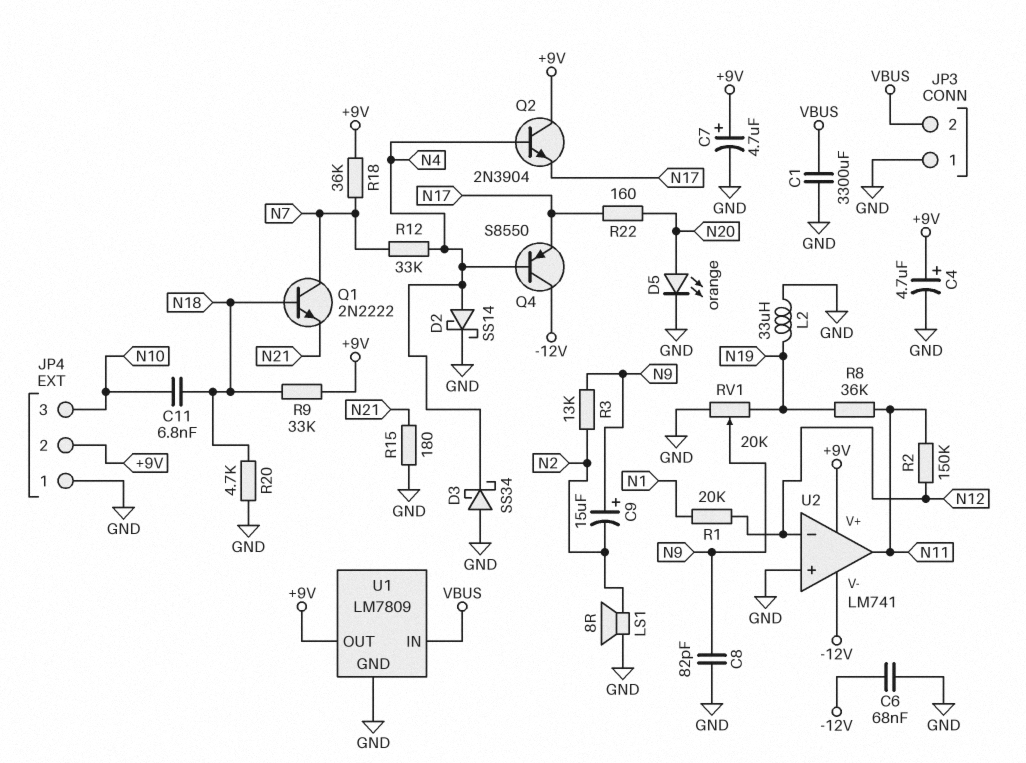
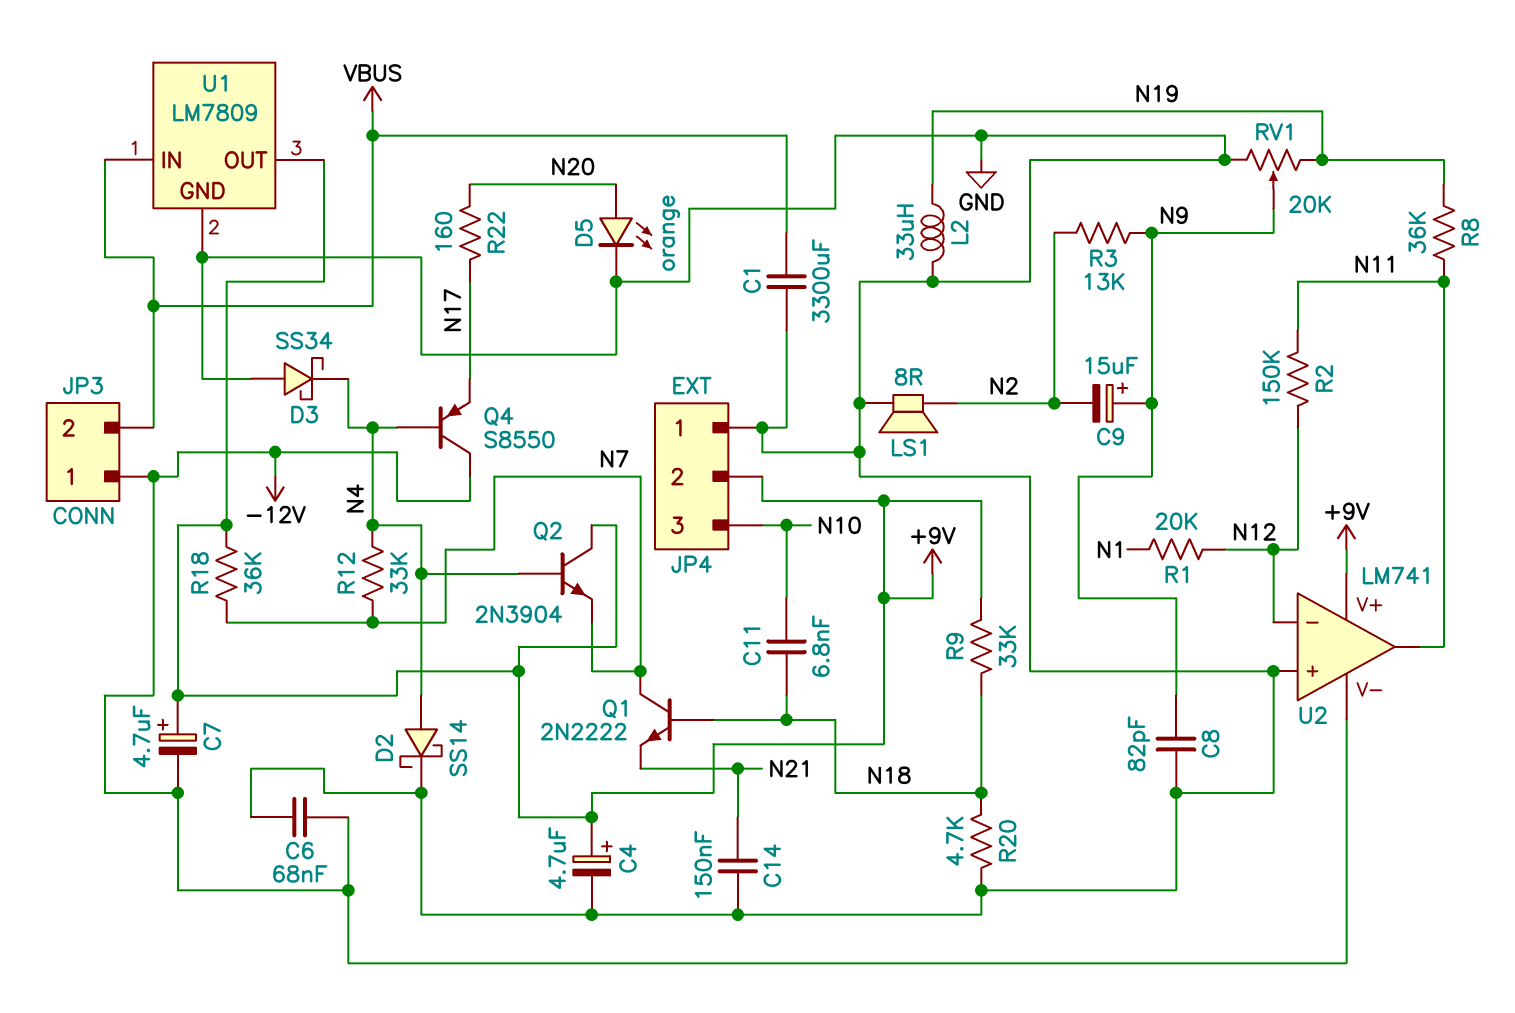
C7: 4.7uF (plus +9V, minus GND) -> 4.7uF (plus +9V, minus -12V)
C14: none -> 150nF (GND, N21)
JP3 pin 1: GND -> -12V
Q2: NPN 2N3904 (B N4, C +9V, E N17) -> NPN 2N3904 (B N4, C +9V, E N7)
R15: 180 (GND, N21) -> none

